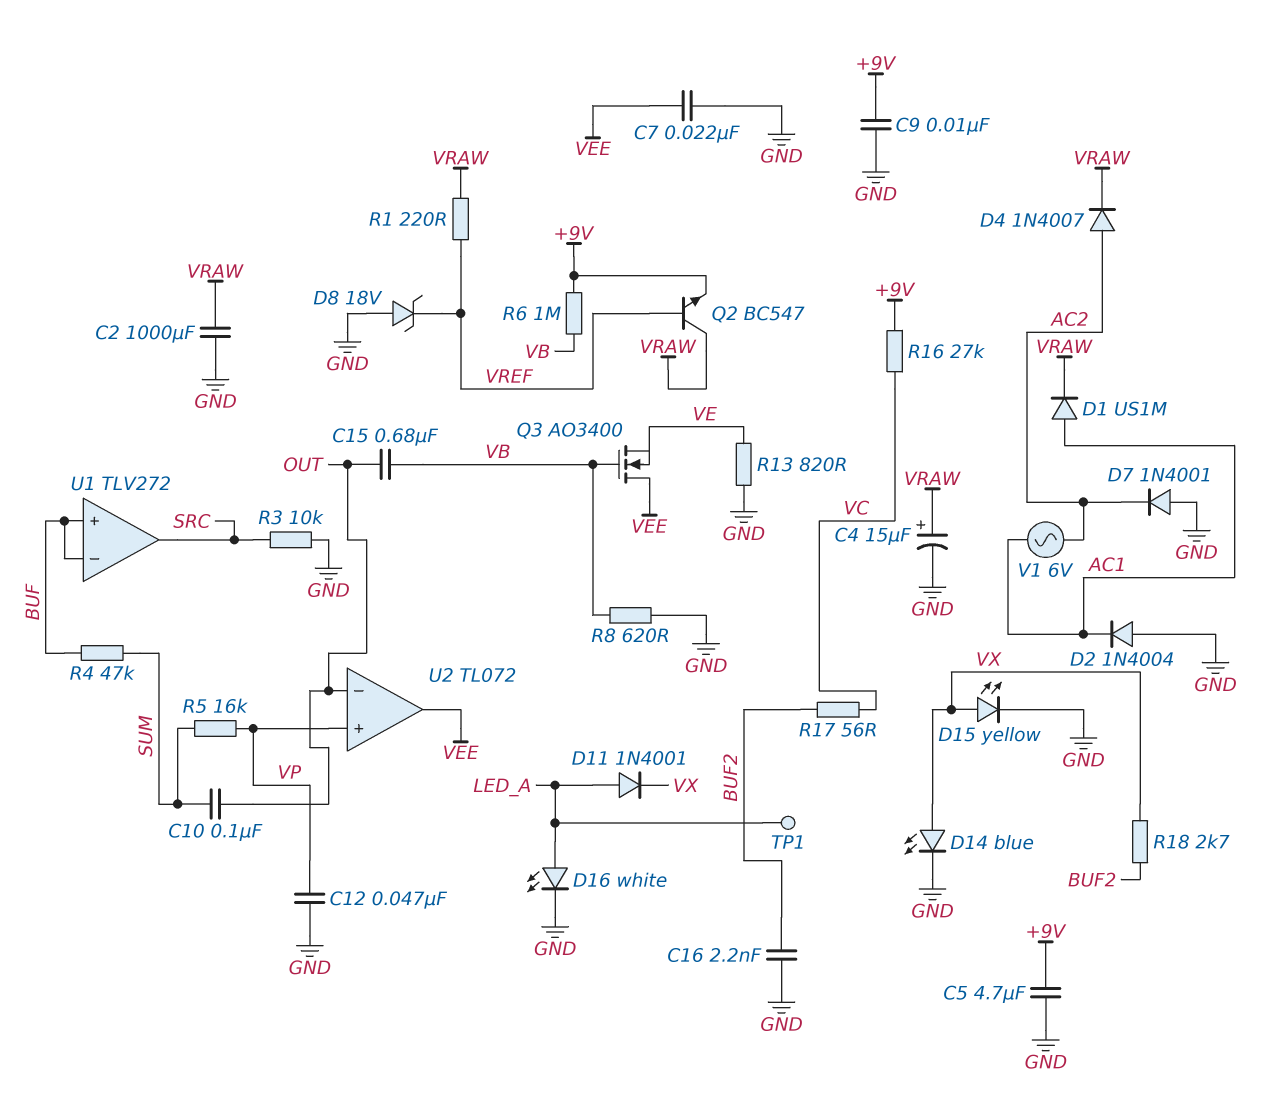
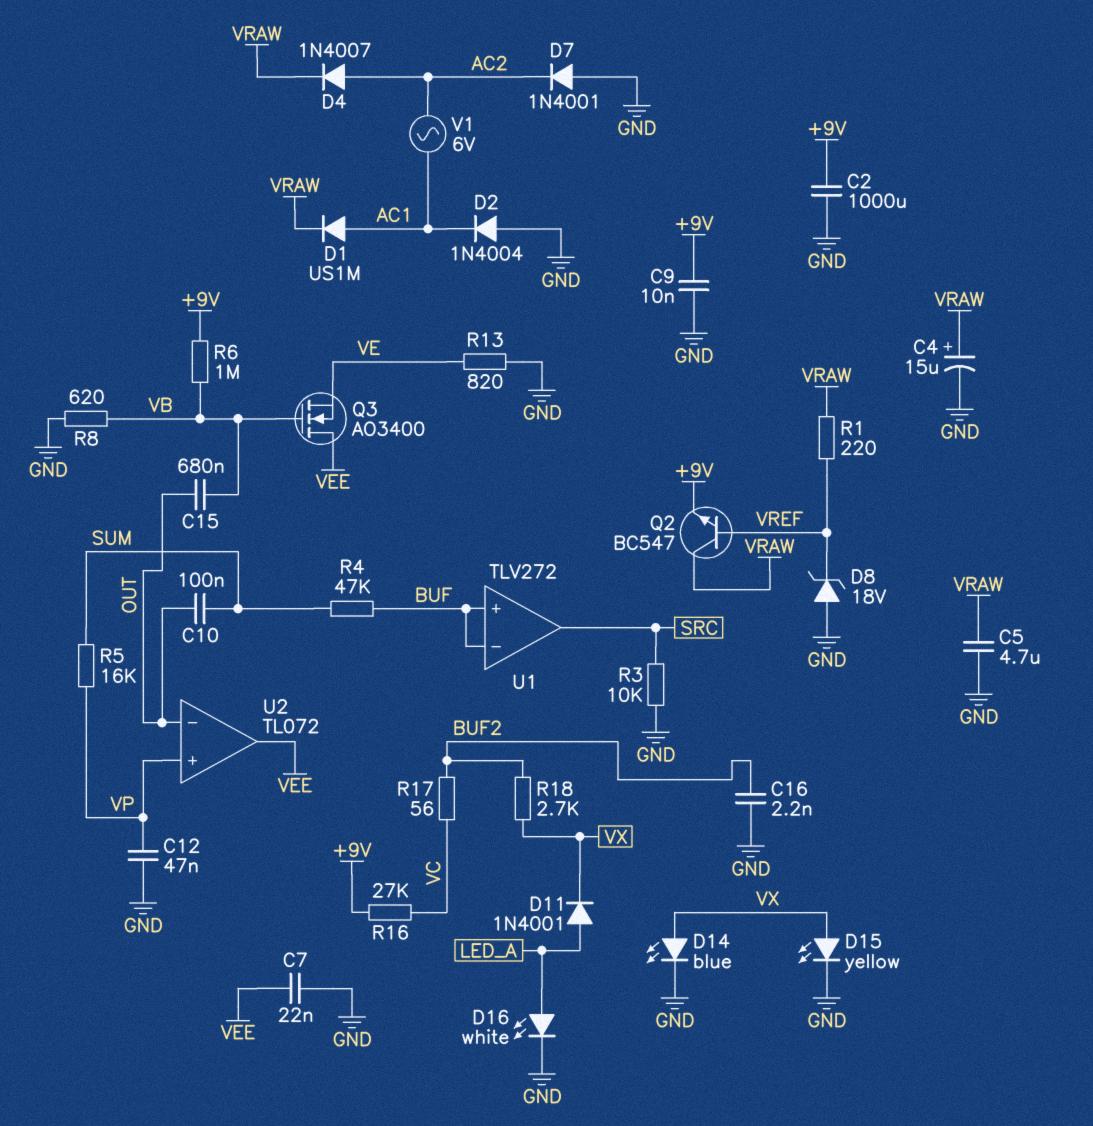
C2: 1000uF (GND, VRAW) -> 1000uF (+9V, GND)
C5: 4.7uF (+9V, GND) -> 4.7uF (GND, VRAW)
TP1: test point (LED_A) -> none

